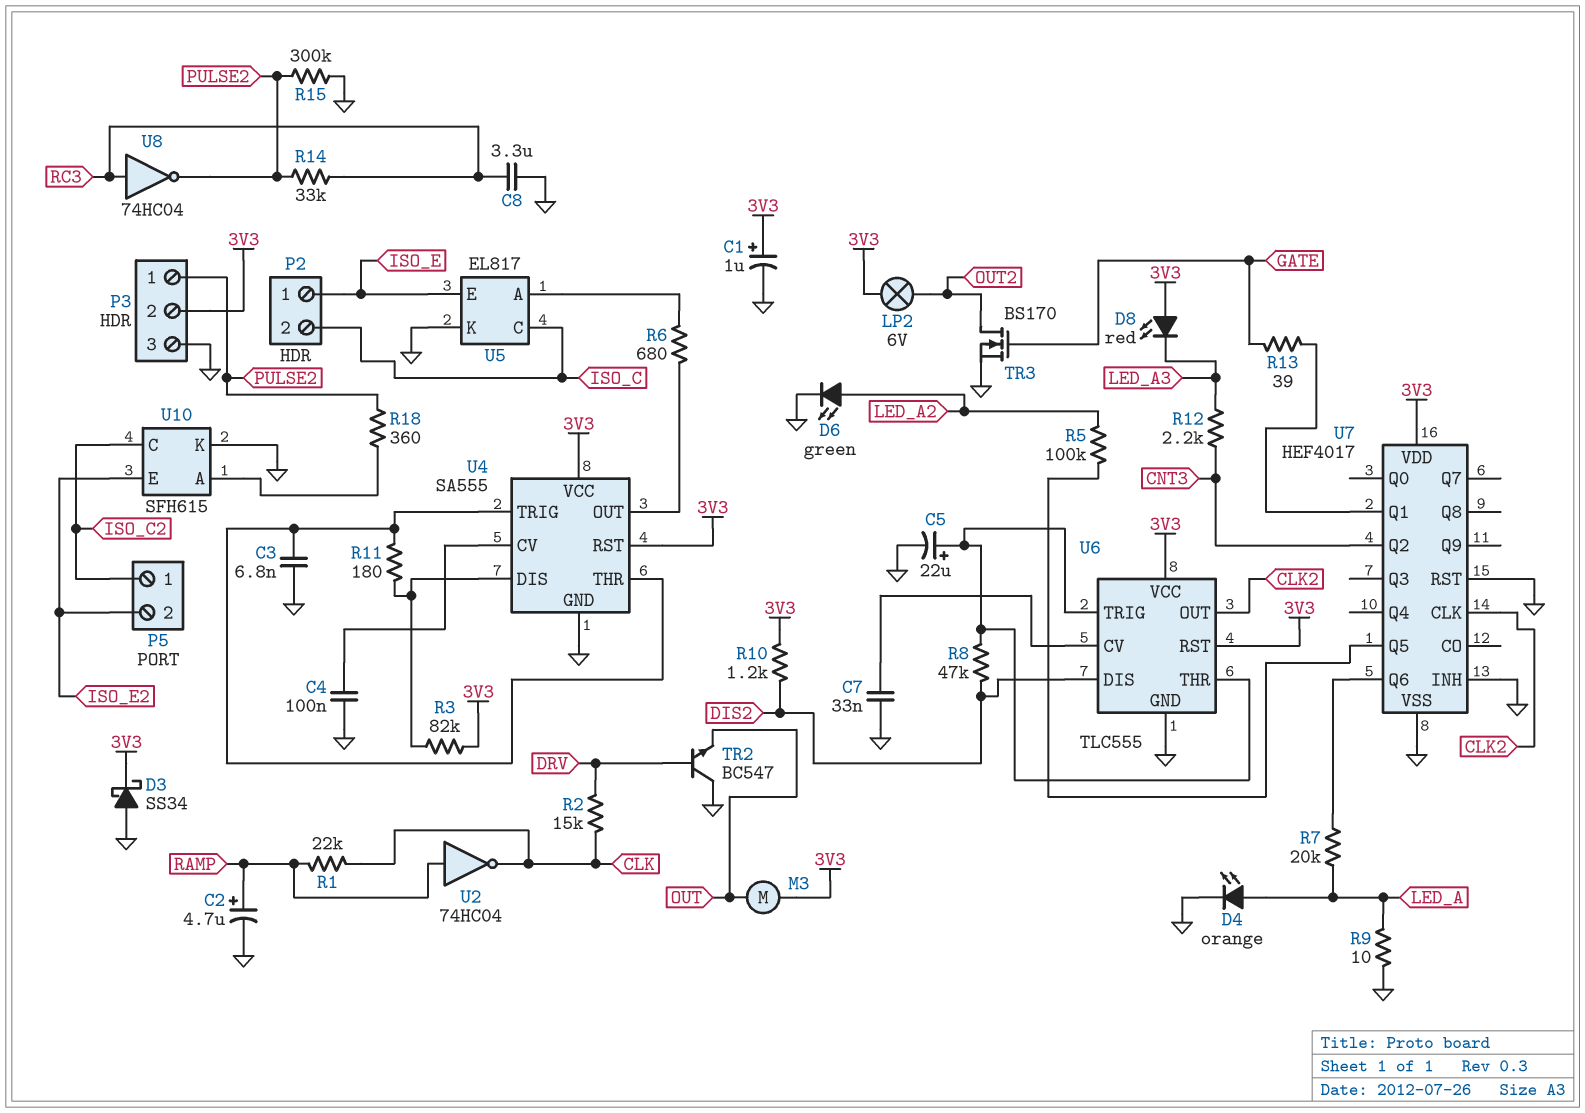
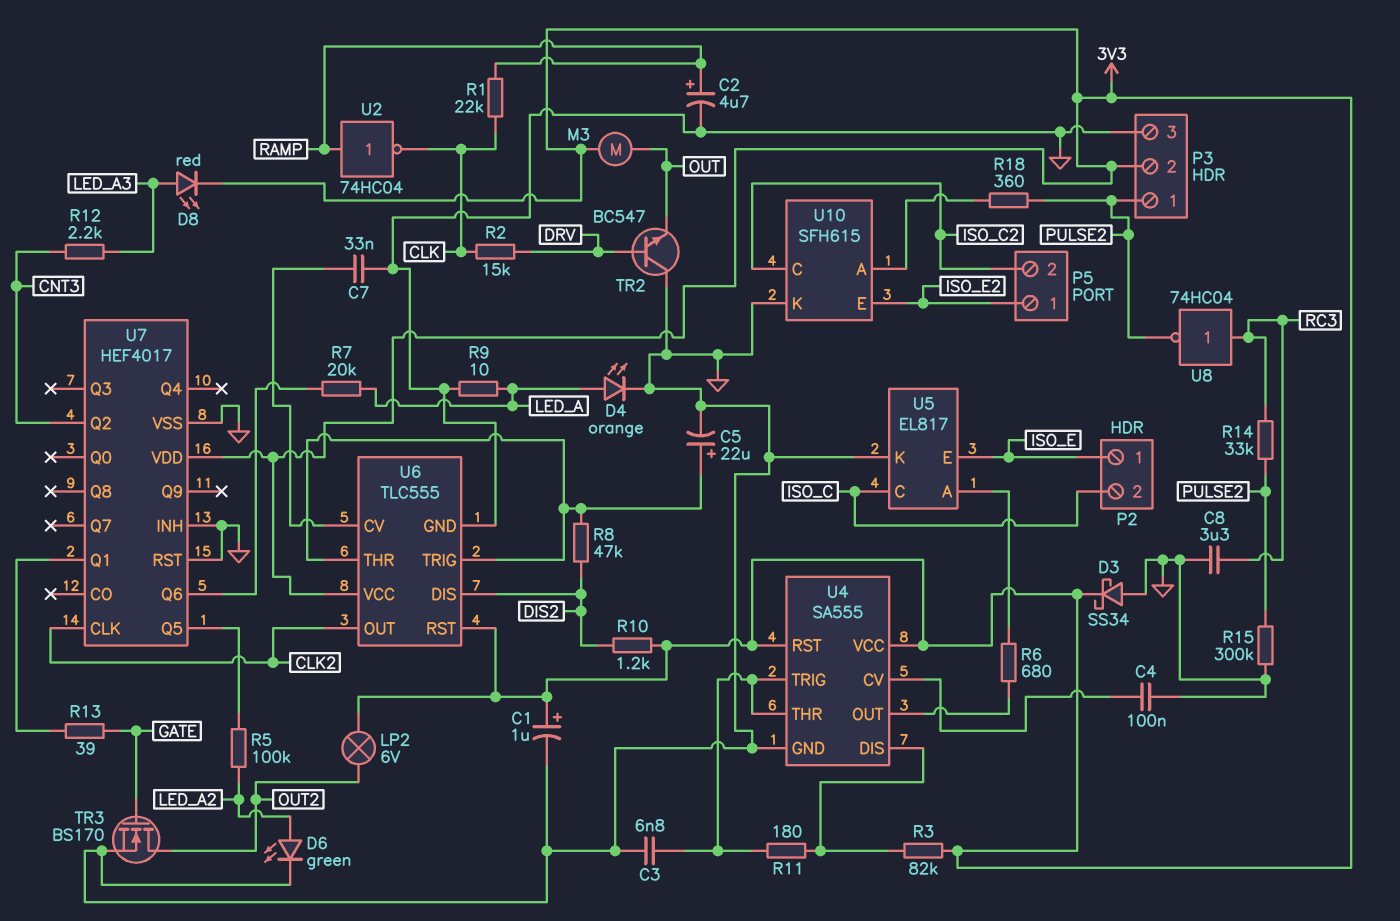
D8: LED red (A 3V3, K LED_A3) -> LED red (A LED_A3, K 3V3)
P5 pin 1: ISO_C2 -> ISO_E2
P5 pin 2: ISO_E2 -> ISO_C2

